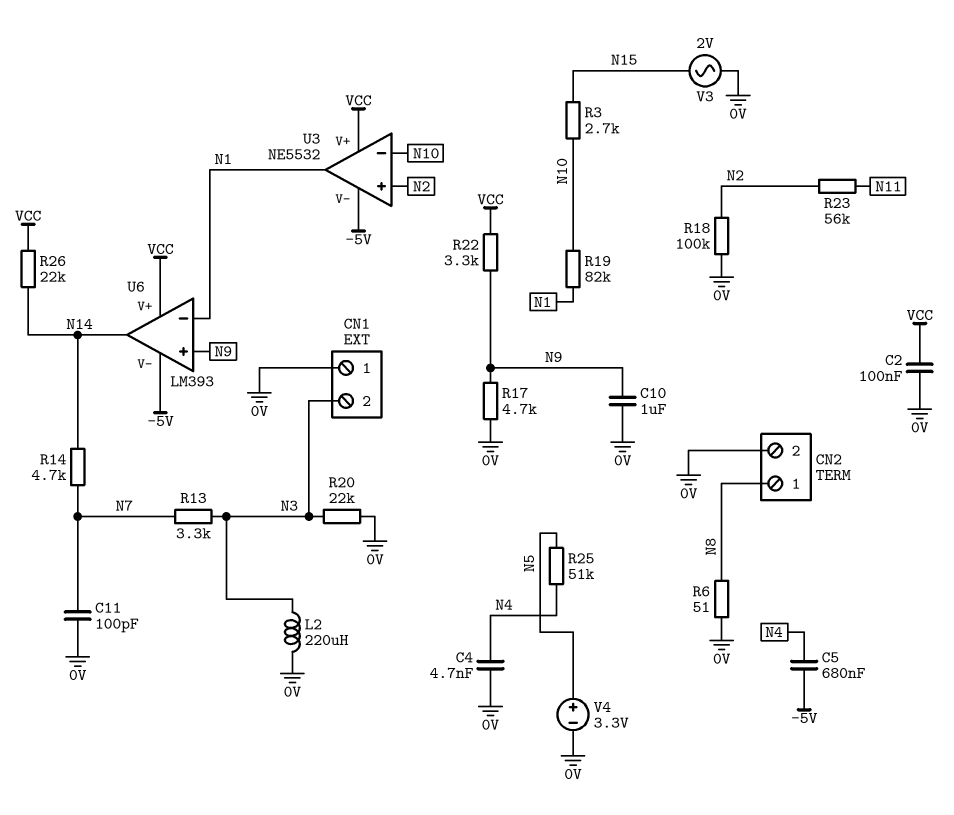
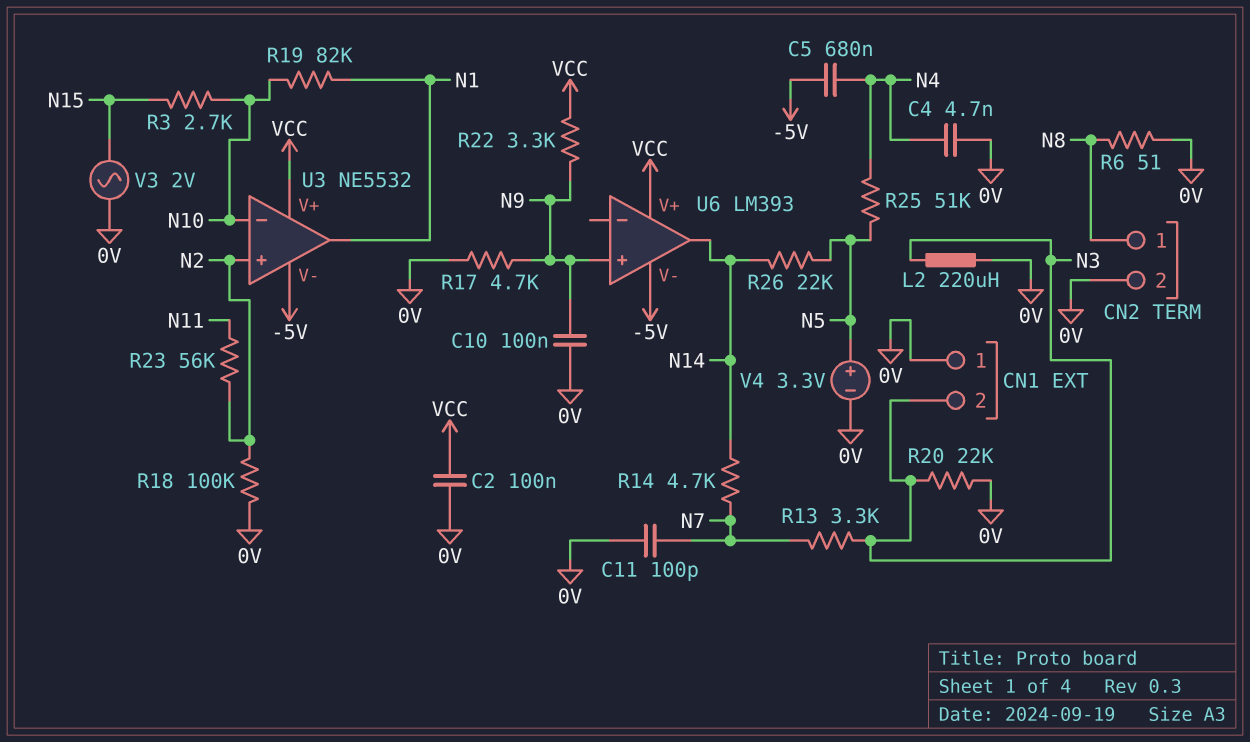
C10: 1uF (0V, N9) -> 100nF (0V, N9)
R26: 22k (N14, VCC) -> 22k (N5, N14)
U6 pin in-: N1 -> none

